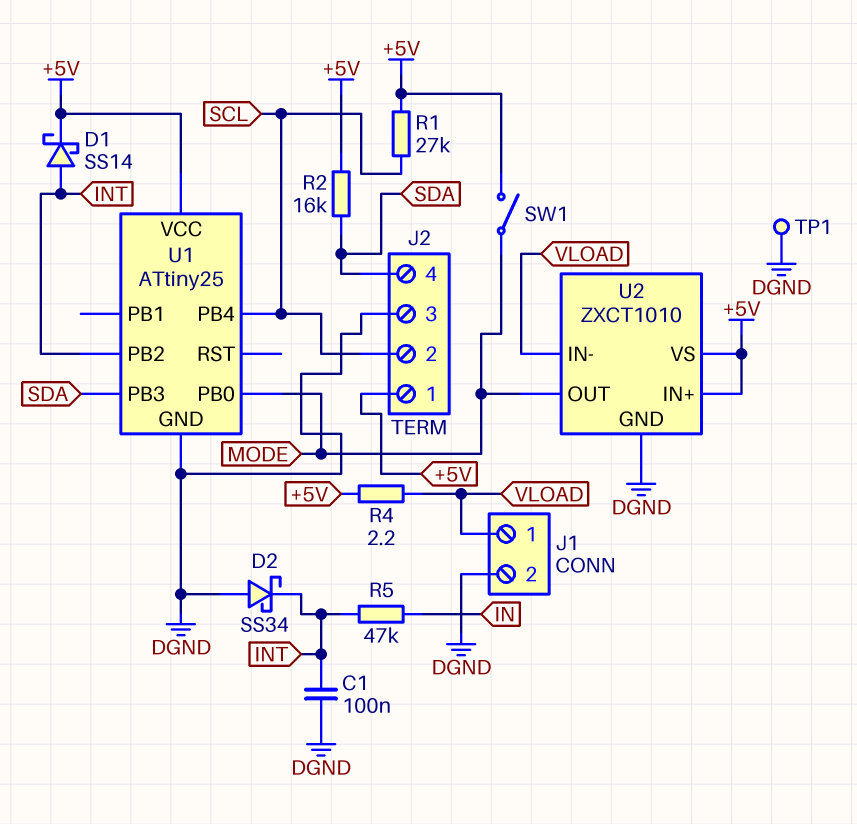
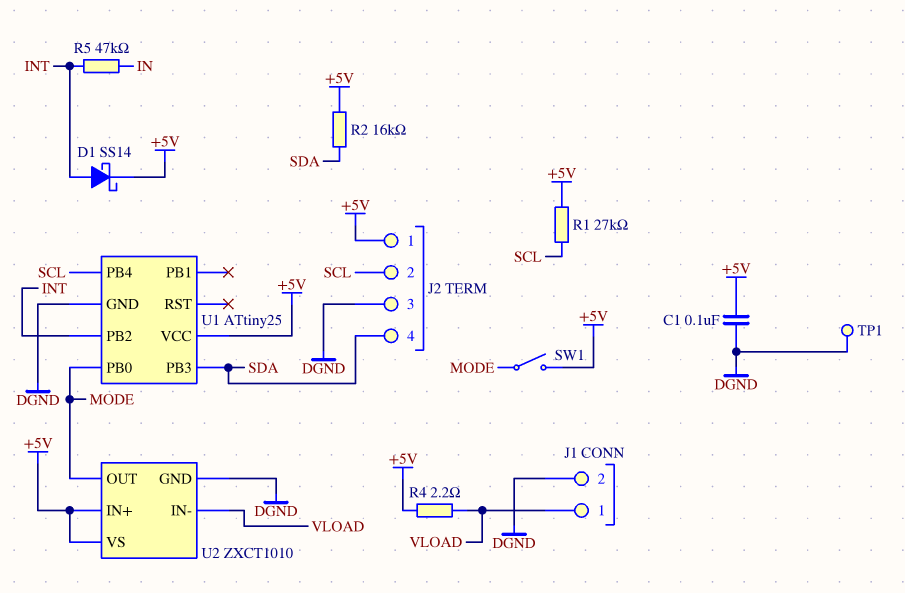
C1: 100nF (DGND, INT) -> 100nF (+5V, DGND)
D2: schottky SS34 (A DGND, K INT) -> none

